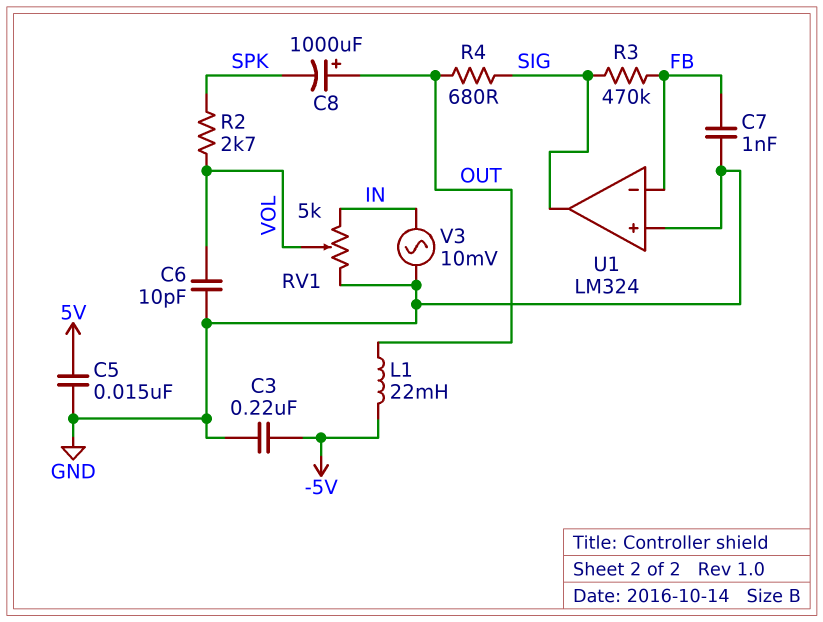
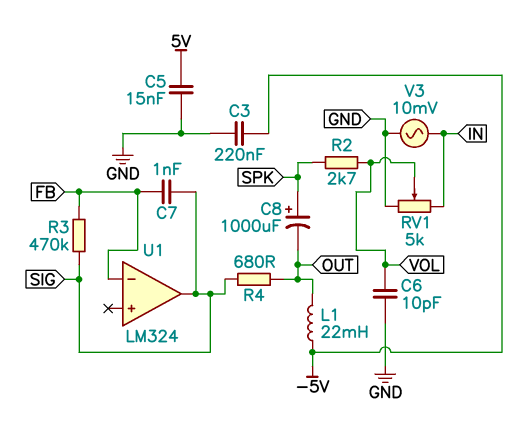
C7: 1nF (FB, GND) -> 1nF (FB, SIG)
C8: 1000uF (plus OUT, minus SPK) -> 1000uF (plus SPK, minus OUT)
U1 pin in+: GND -> none

